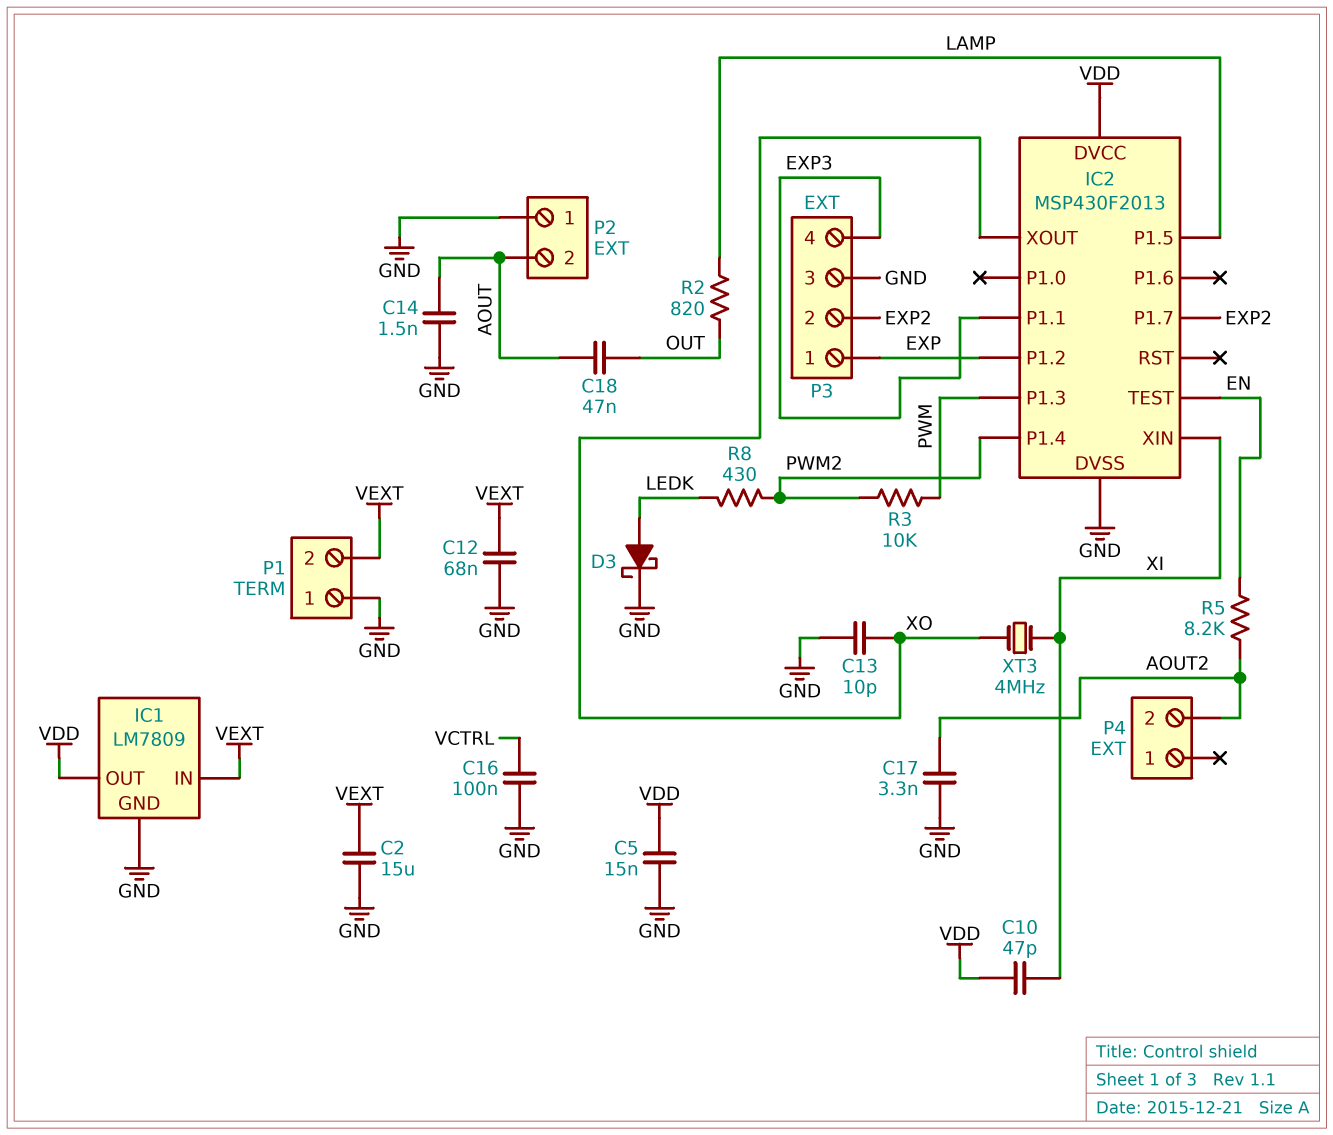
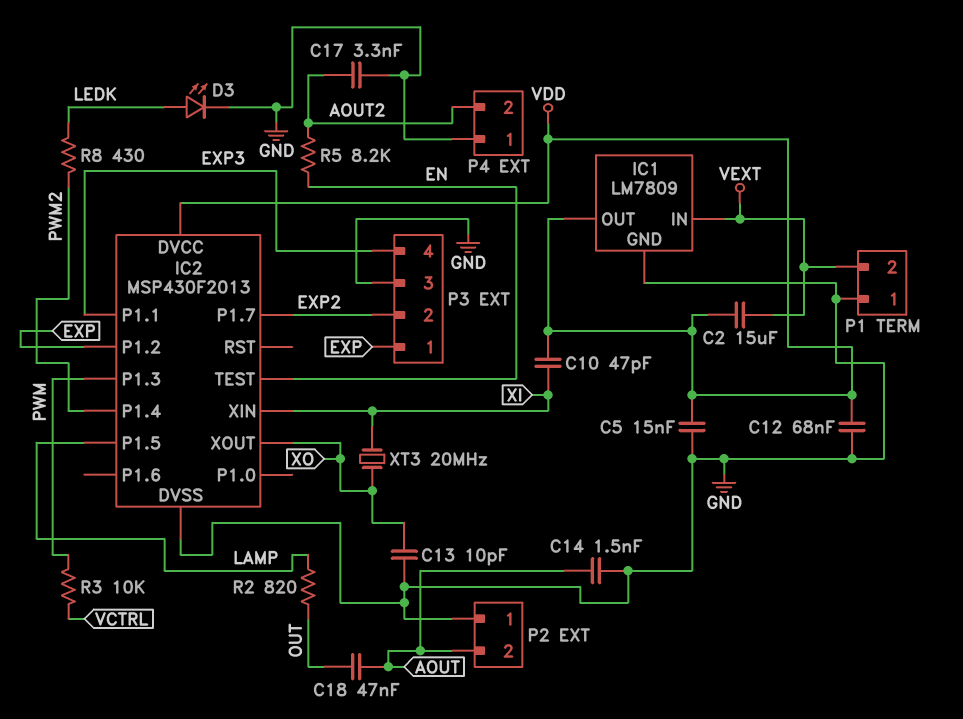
C2: 15uF (GND, VEXT) -> 15uF (VDD, VEXT)
C12: 68nF (GND, VEXT) -> 68nF (GND, VDD)
C16: 100nF (GND, VCTRL) -> none
D3: schottky (A LEDK, K GND) -> LED (A LEDK, K GND)
P4 pin 1: none -> GND
R3: 10k (PWM, PWM2) -> 10k (PWM, VCTRL)
XT3: 4MHz (XI, XO) -> 20MHz (XI, XO)

